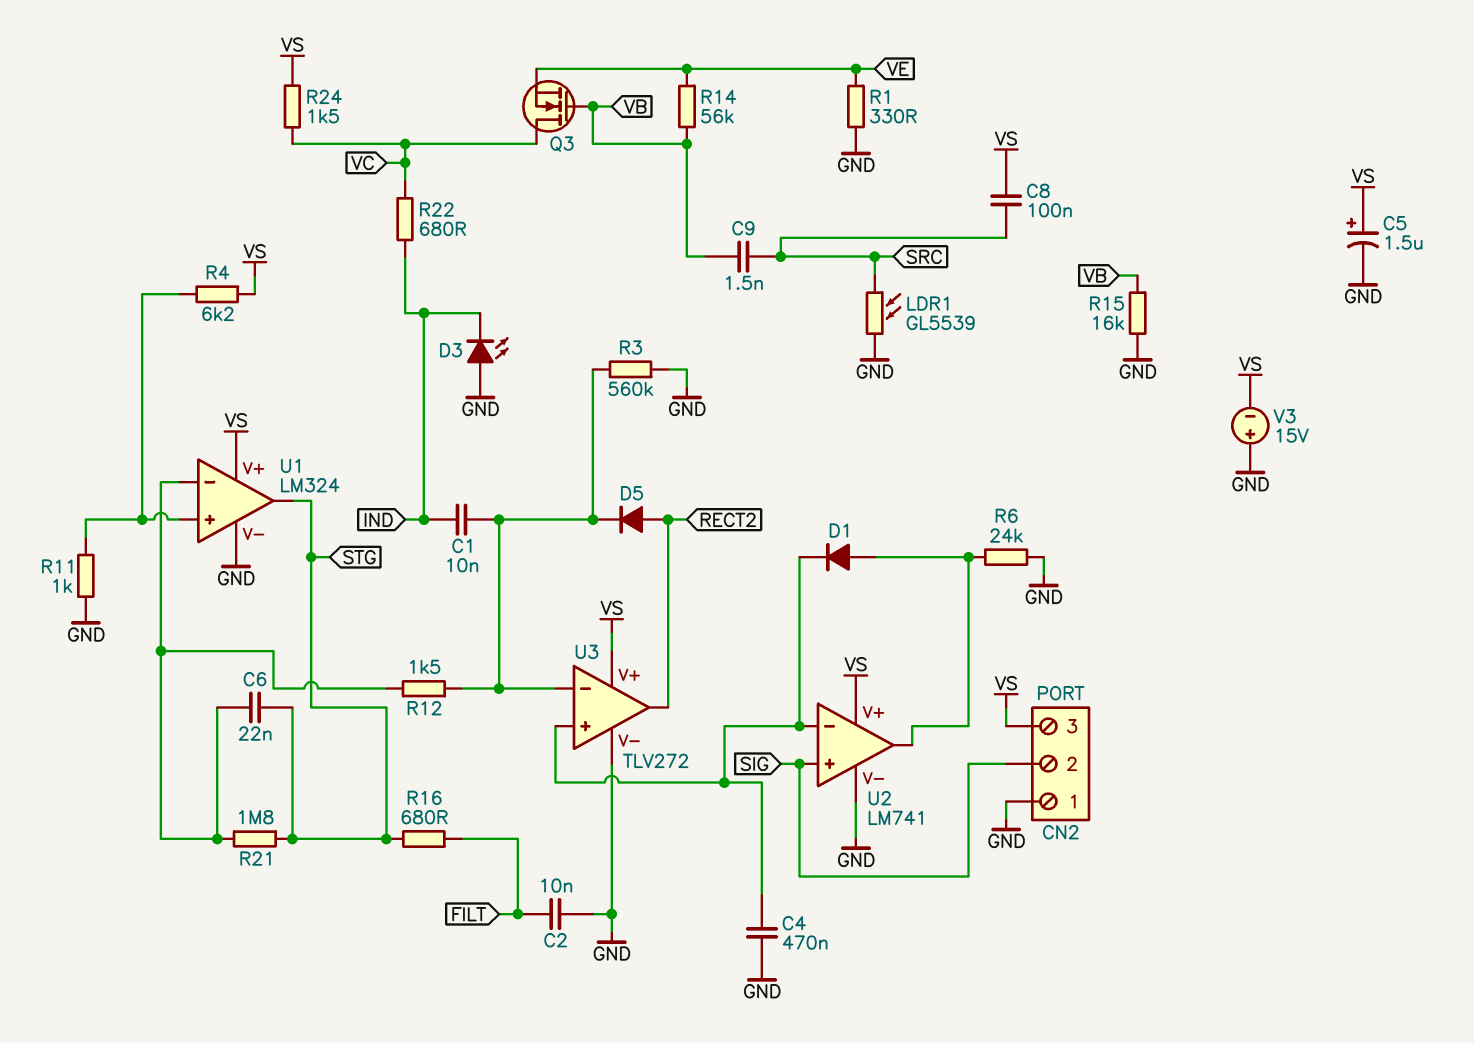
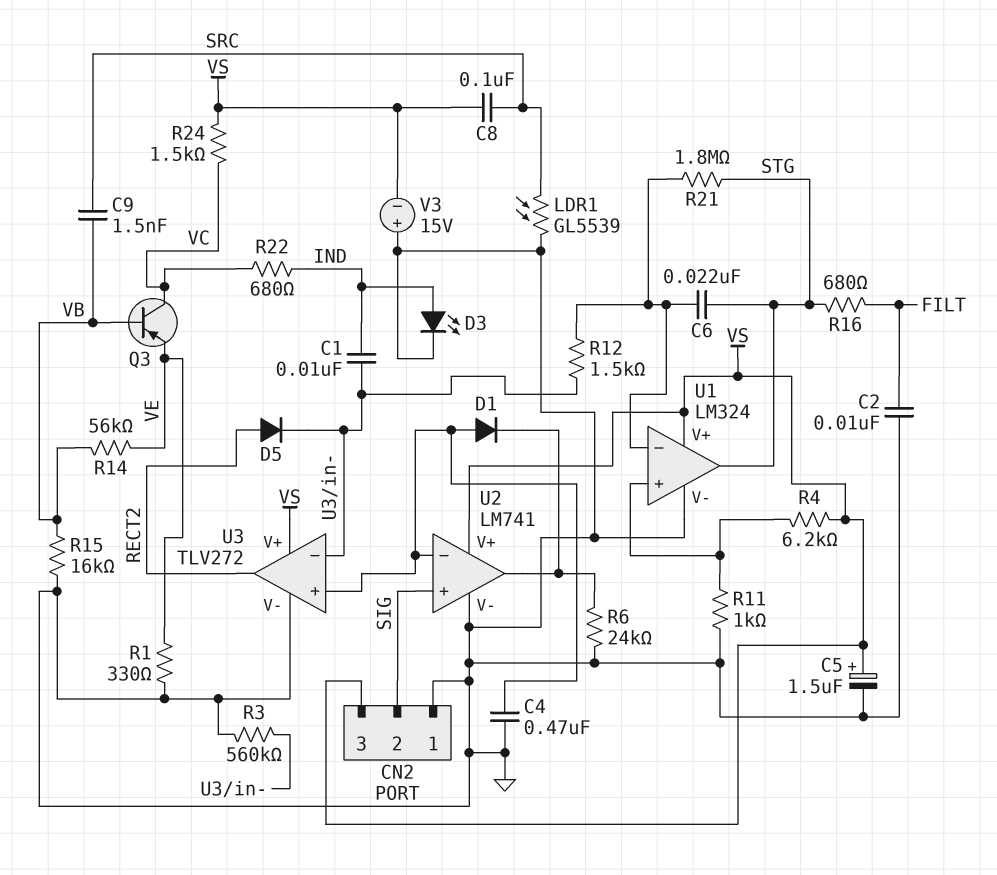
D1: diode (A U2/out, K U2/in-) -> diode (A U2/in-, K U2/out)
D3: LED (A GND, K IND) -> LED (A IND, K GND)
Q3: NMOS (G VB, D VC, S VE) -> PNP (B VB, C VC, E VE)

